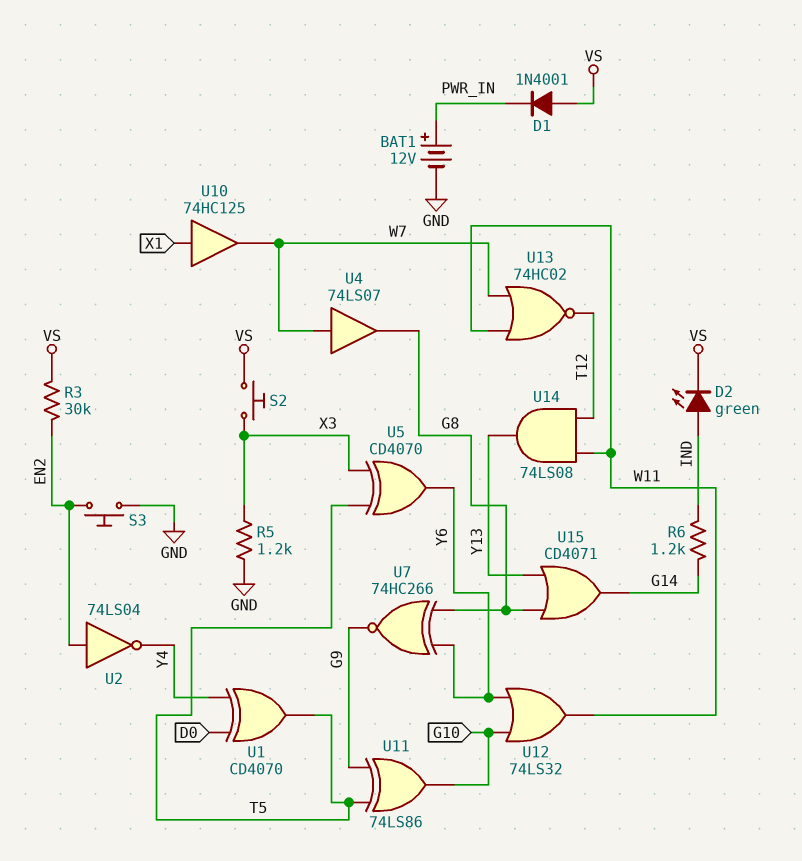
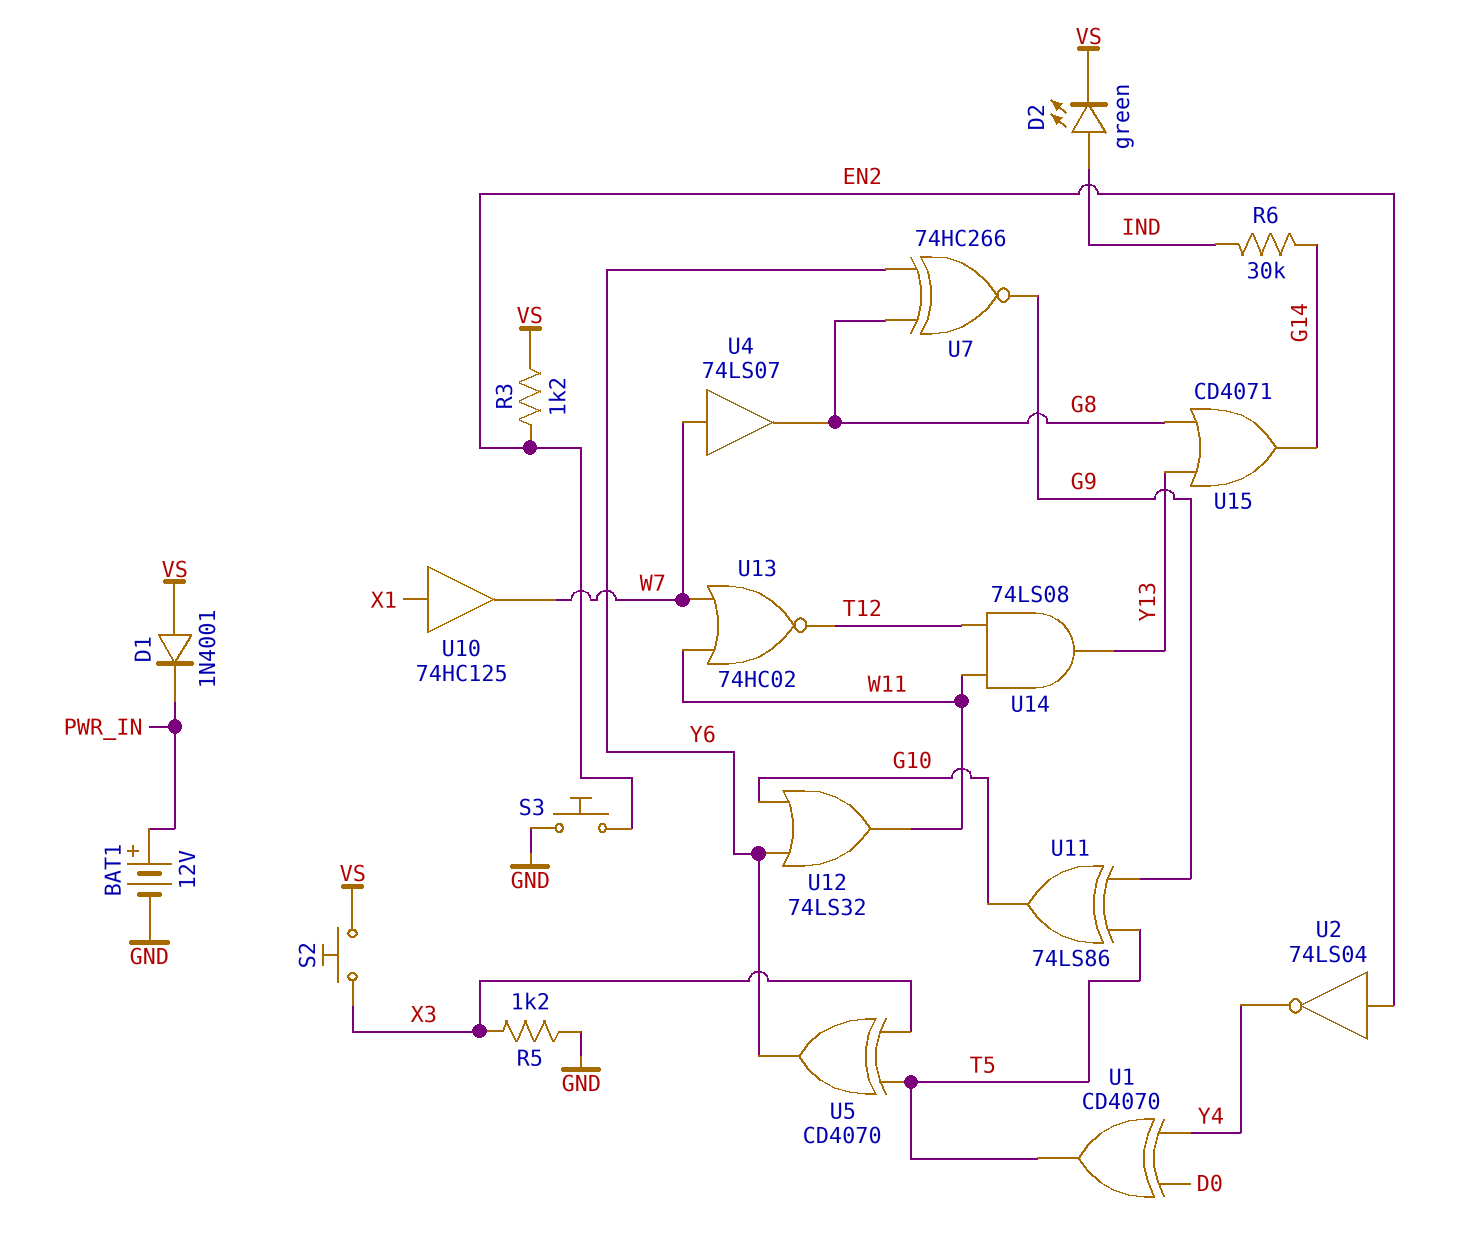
R3: 30k (EN2, VS) -> 1.2k (EN2, VS)
R6: 1.2k (G14, IND) -> 30k (G14, IND)

